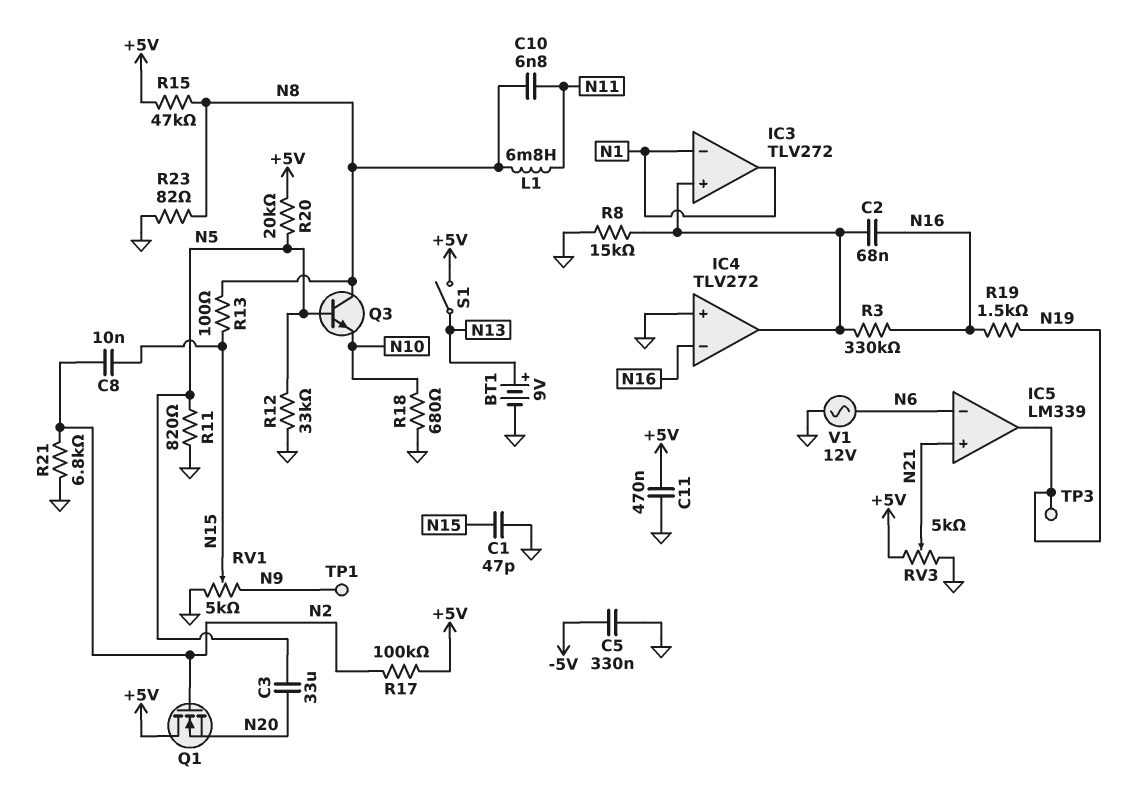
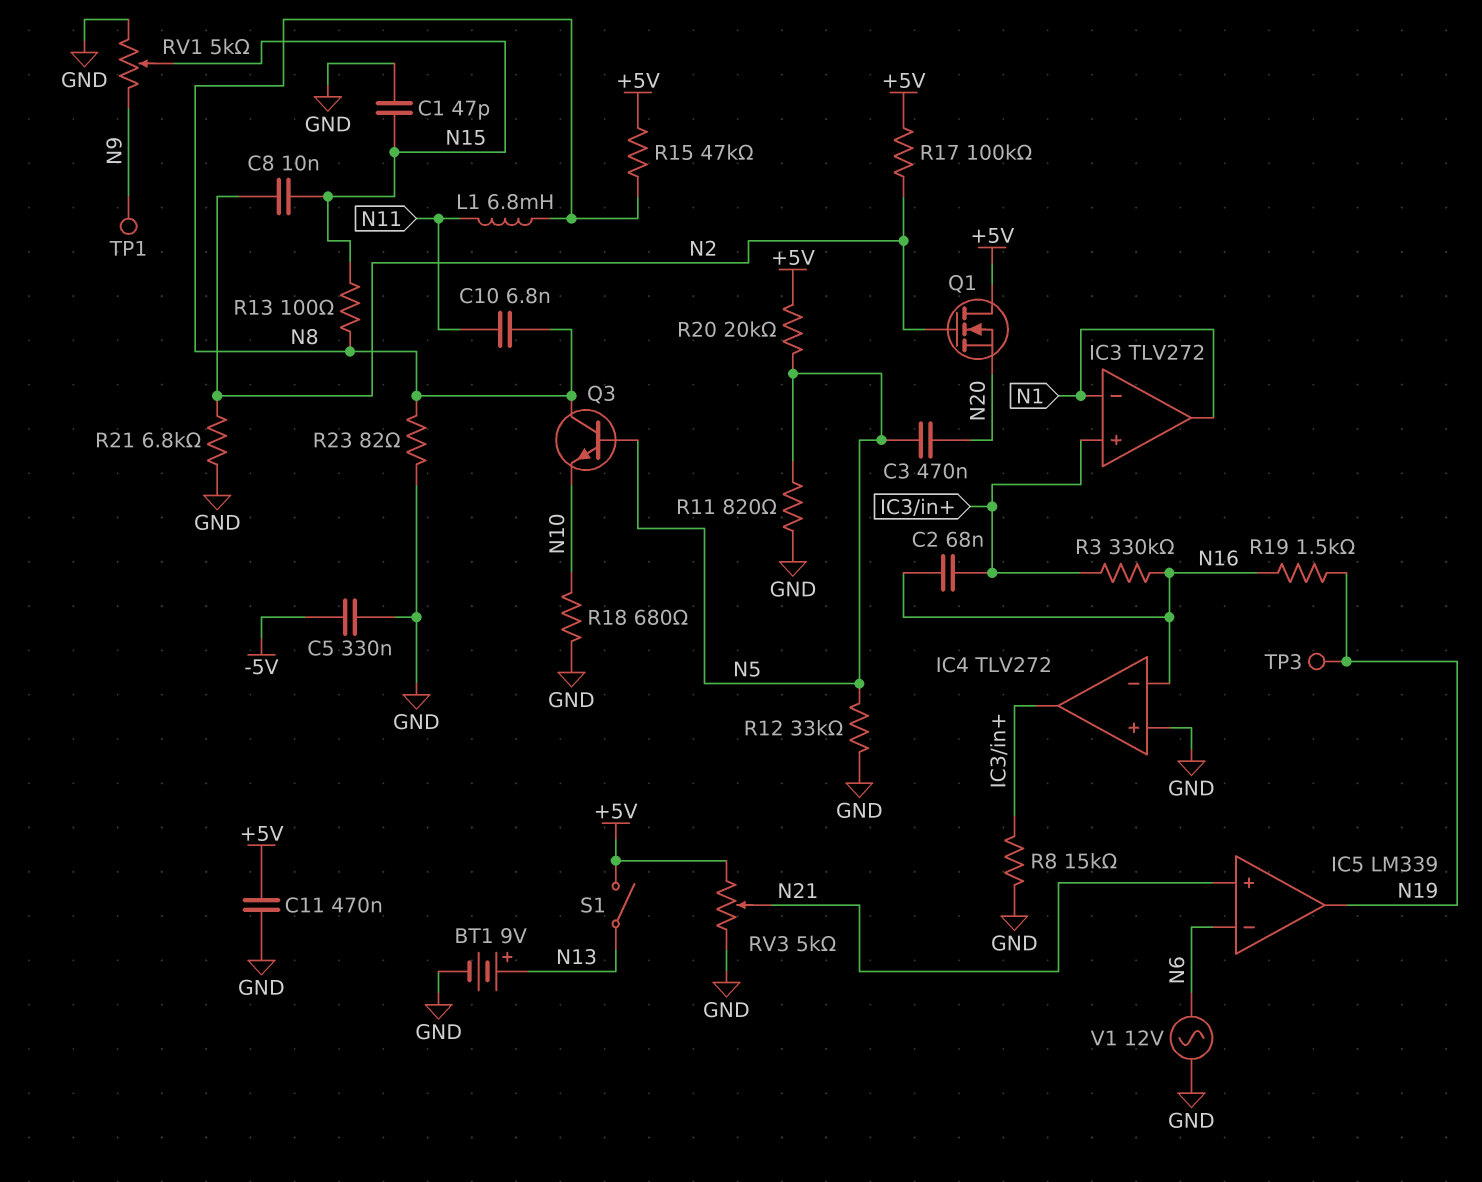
C3: 33uF (N5, N20) -> 470nF (N5, N20)

